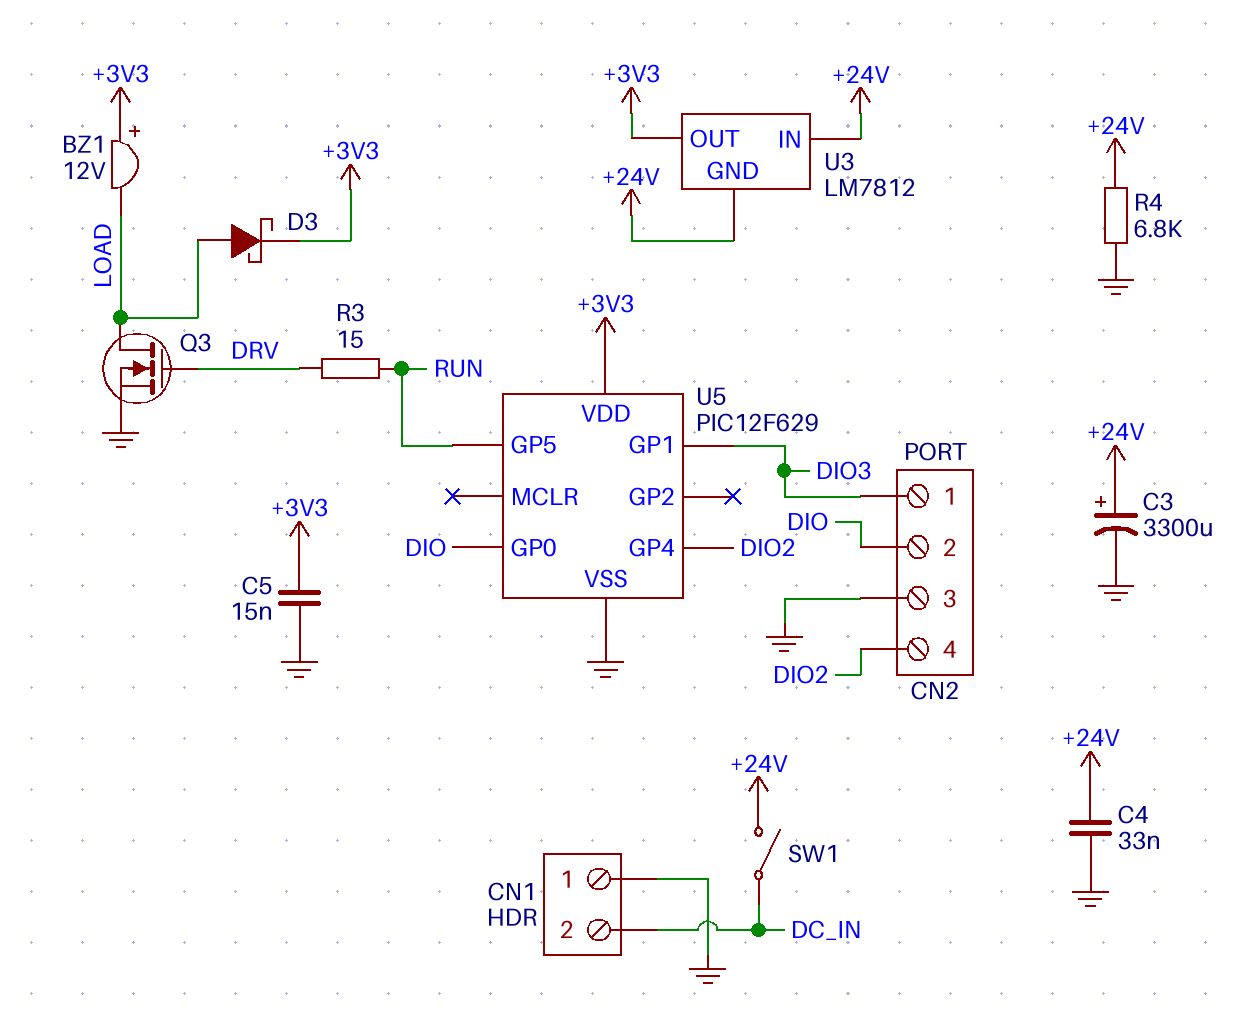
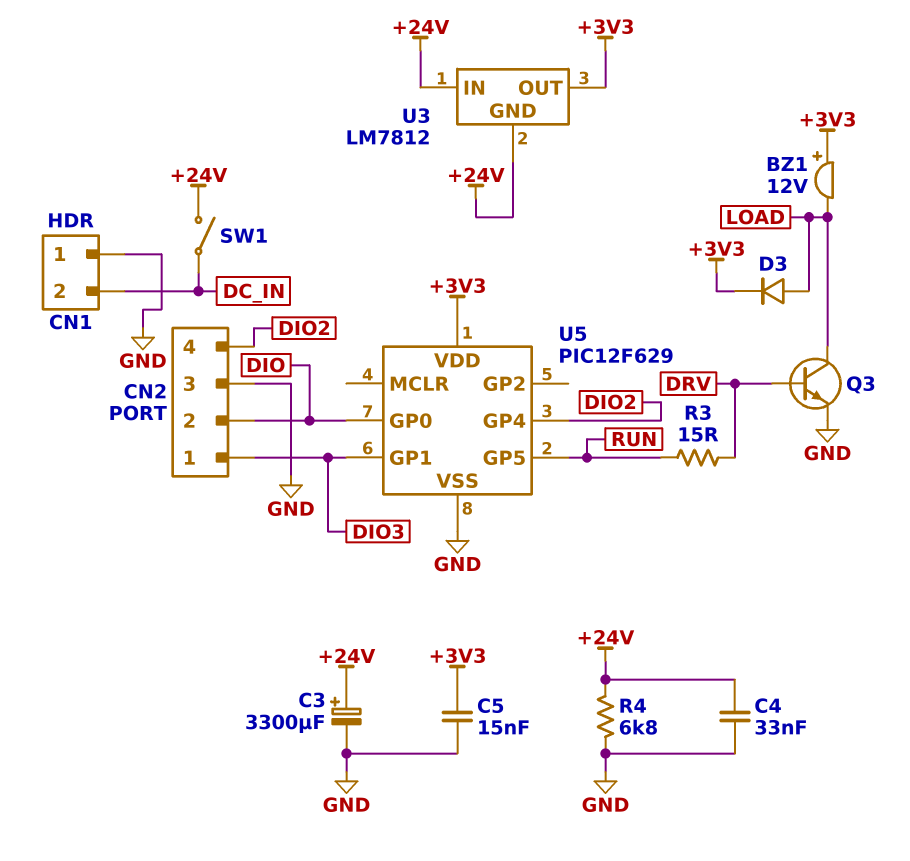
D3: schottky (A LOAD, K +3V3) -> diode (A LOAD, K +3V3)
Q3: NMOS (G DRV, D LOAD, S GND) -> NPN (B DRV, C LOAD, E GND)

